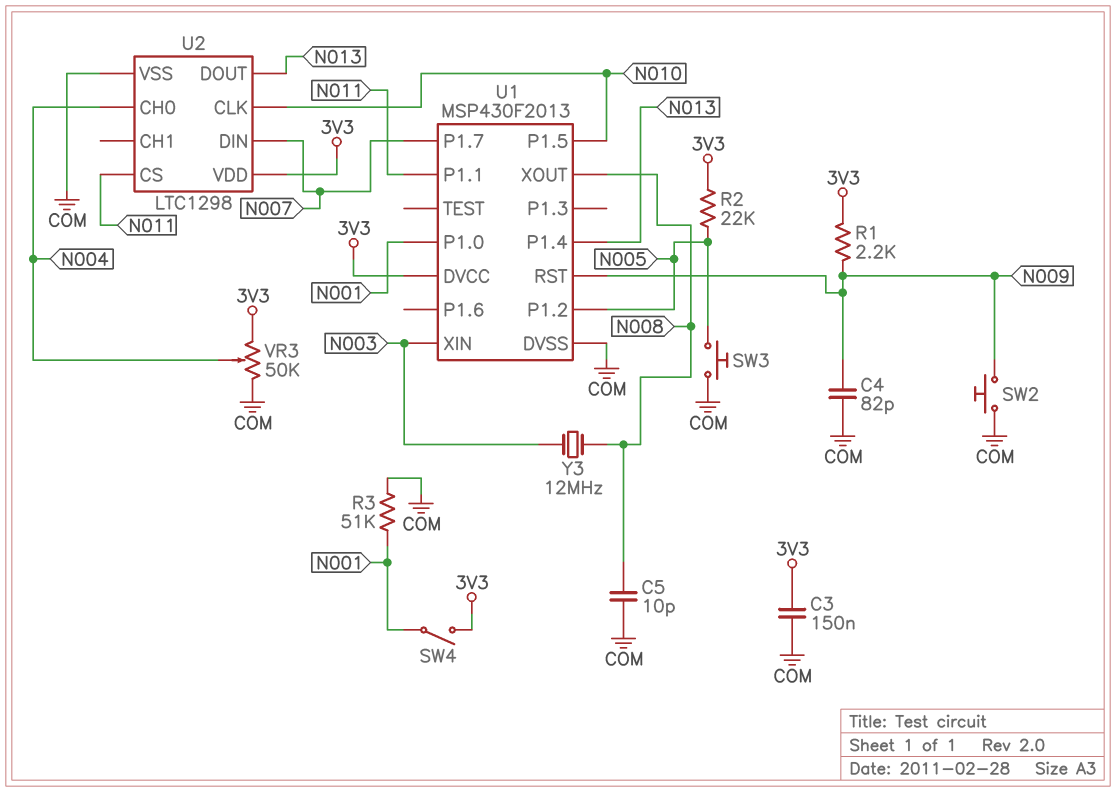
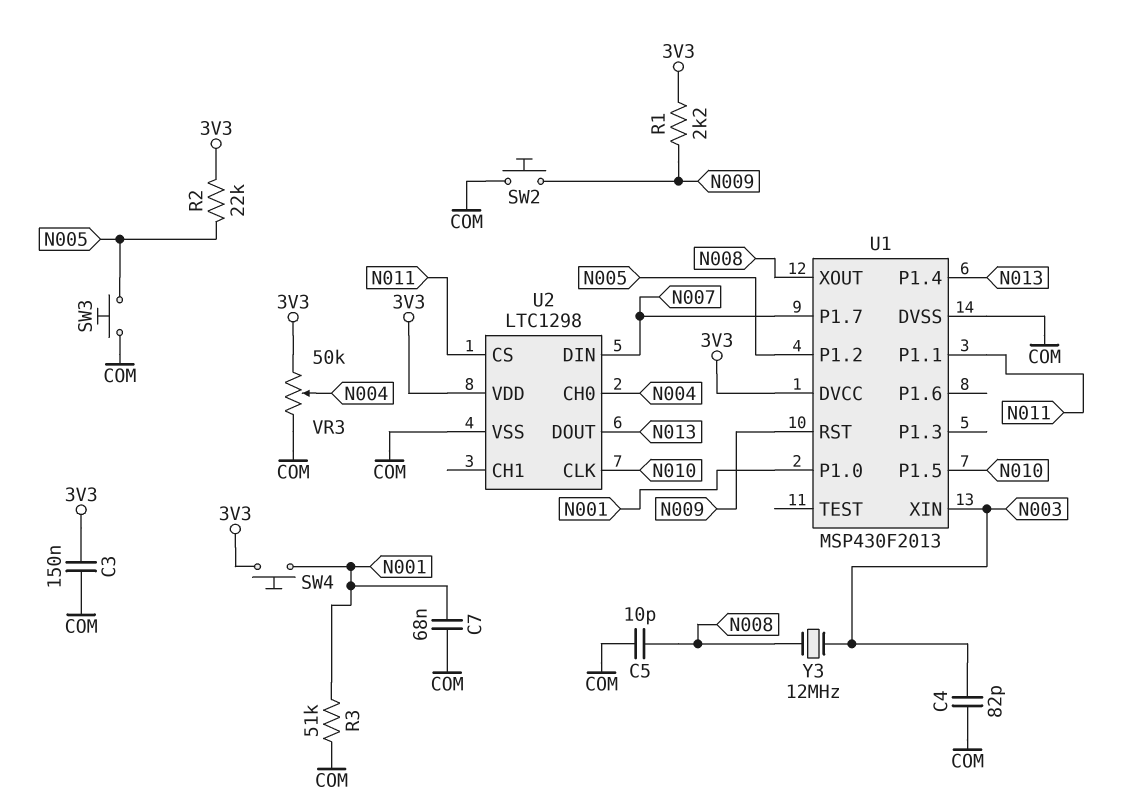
C4: 82pF (COM, N009) -> 82pF (COM, N003)
C7: none -> 68nF (COM, N001)
SW4: switch (3V3, N001) -> button (3V3, N001)

